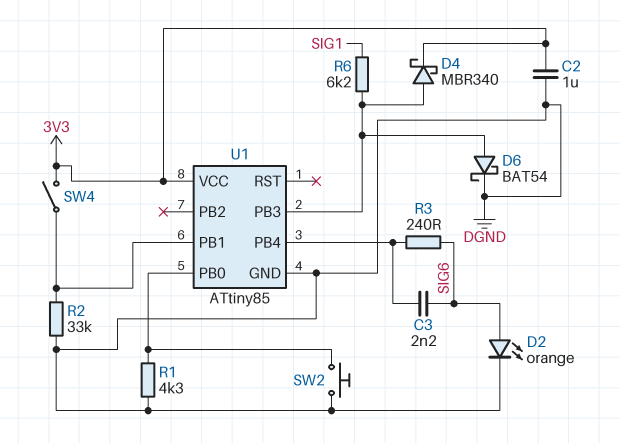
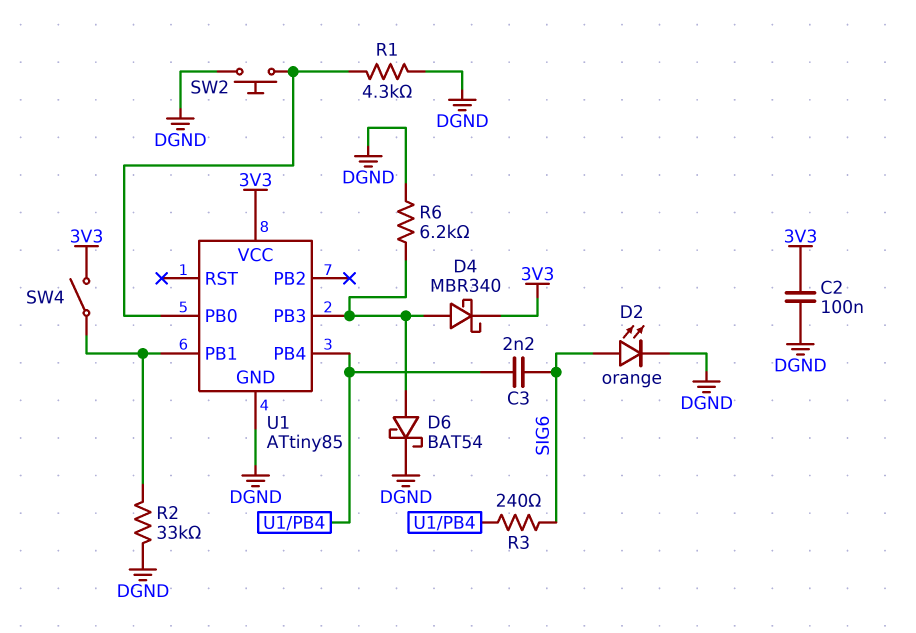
C2: 1uF (3V3, DGND) -> 100nF (3V3, DGND)
R6: 6.2k (SIG1, U1/PB3) -> 6.2k (DGND, U1/PB3)

